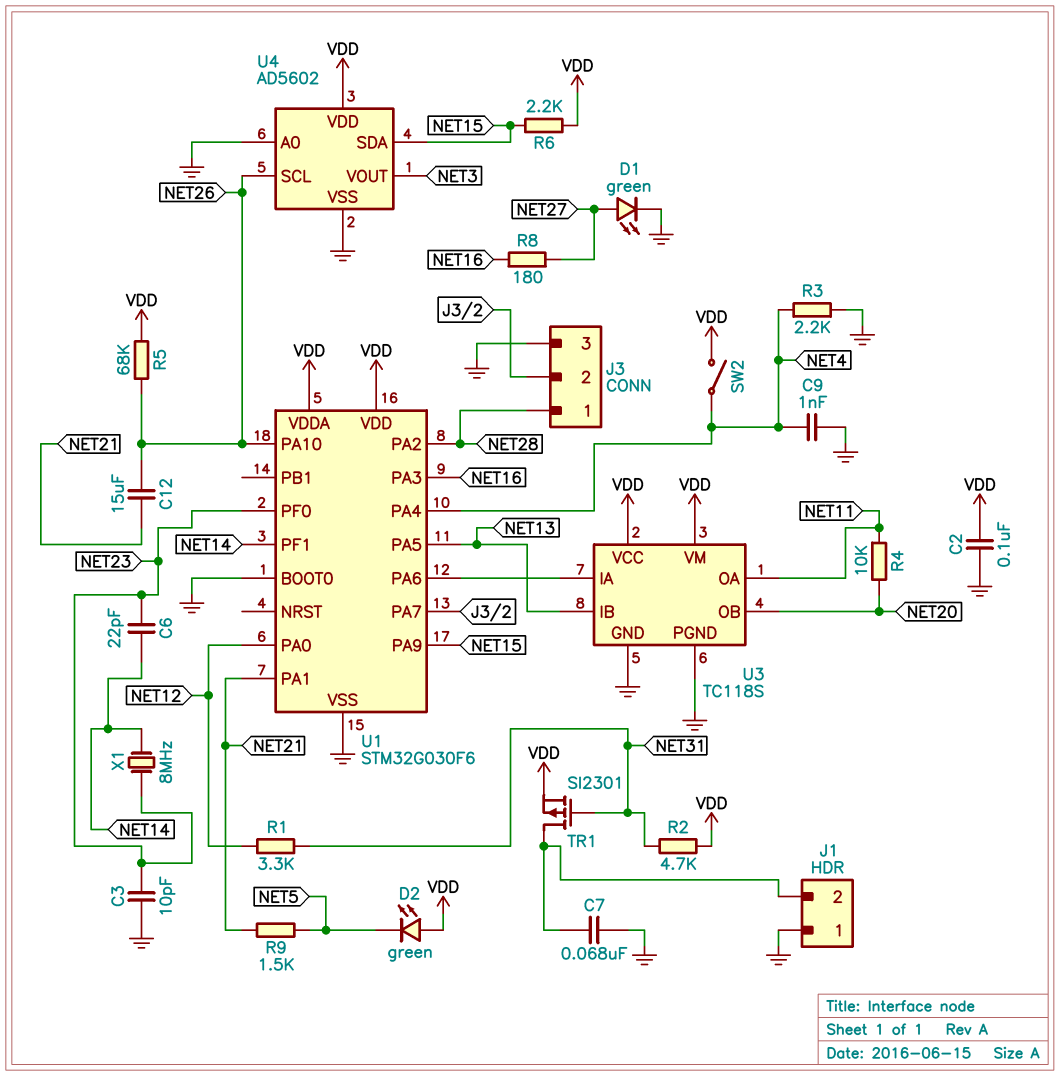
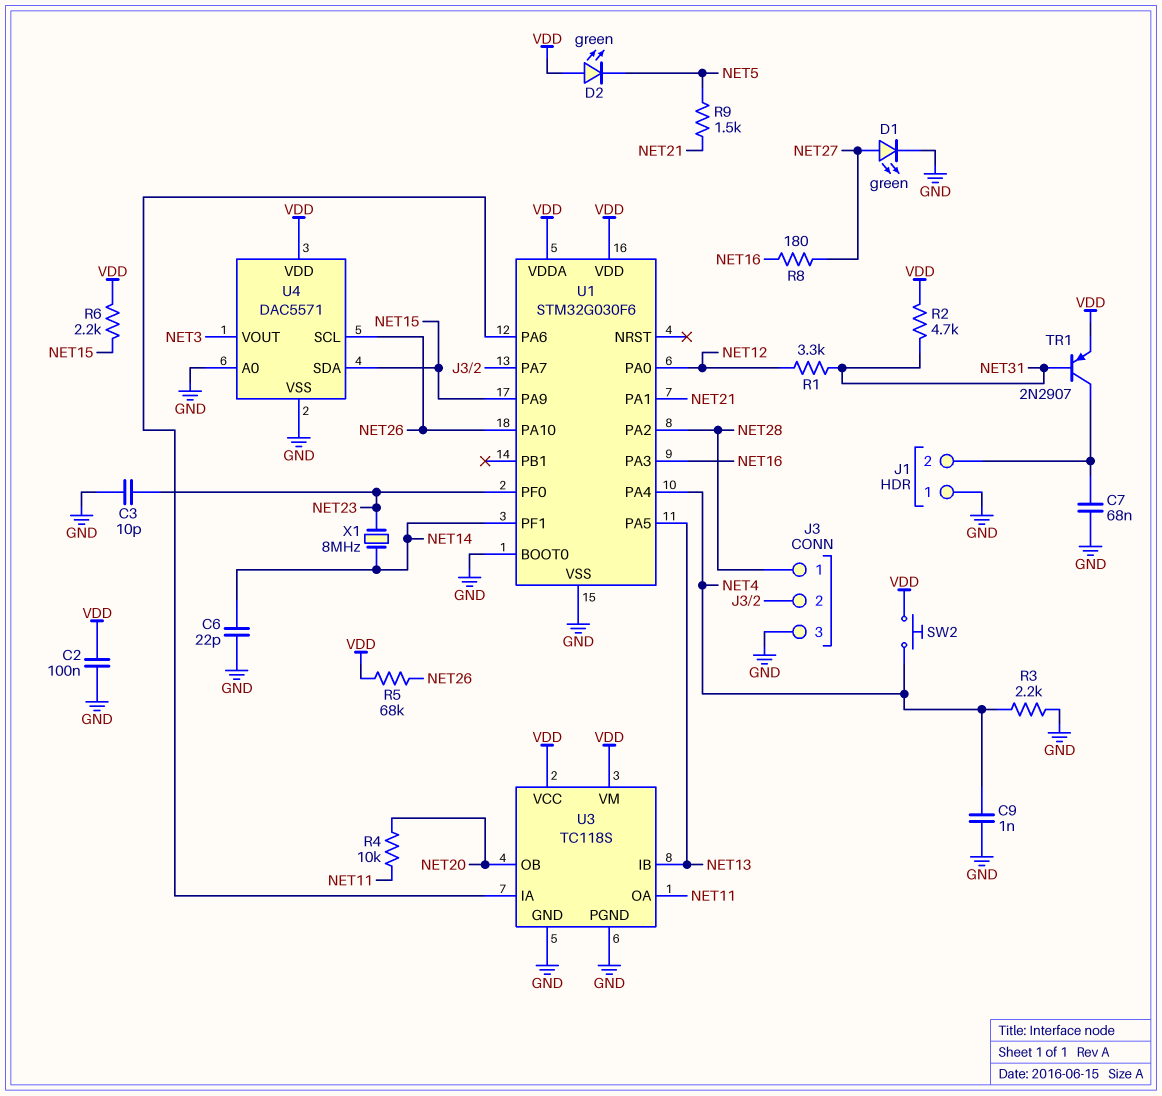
C6: 22pF (NET14, NET23) -> 22pF (GND, NET14)
C12: 15uF (NET21, NET26) -> none
SW2: switch (NET4, VDD) -> button (NET4, VDD)
TR1: PMOS SI2301 (G NET31, D J1/2, S VDD) -> PNP 2N2907 (B NET31, C J1/2, E VDD)
U4: AD5602 -> DAC5571

